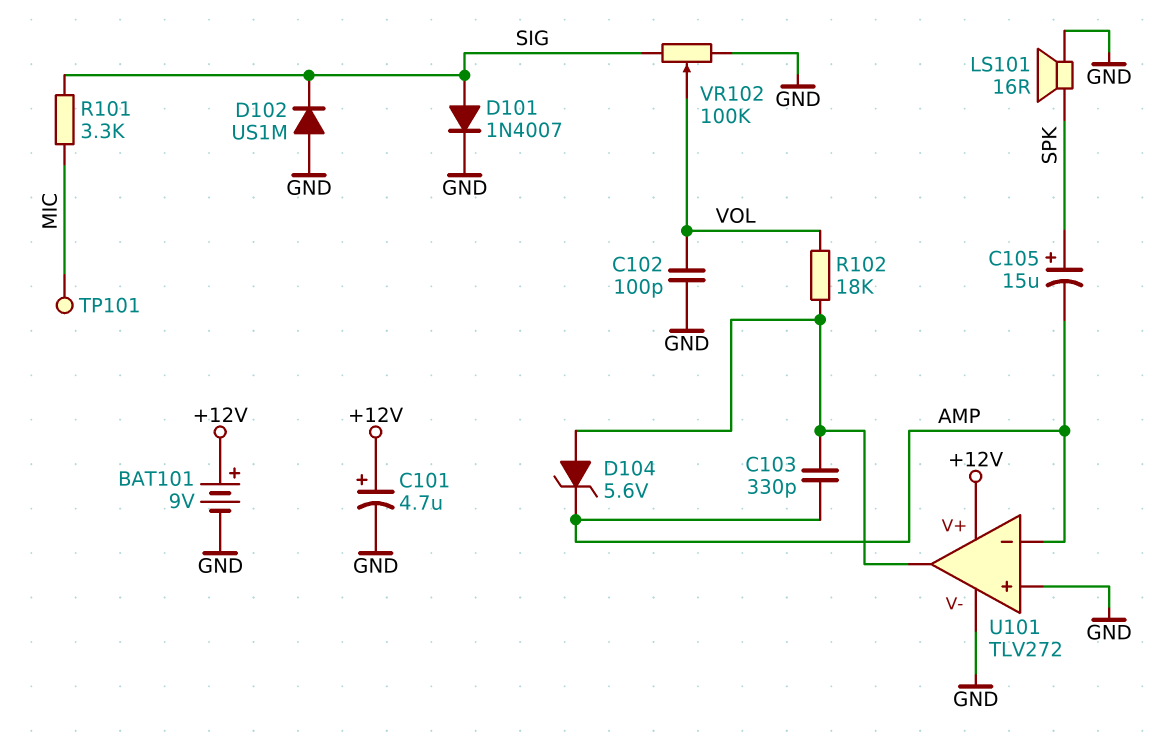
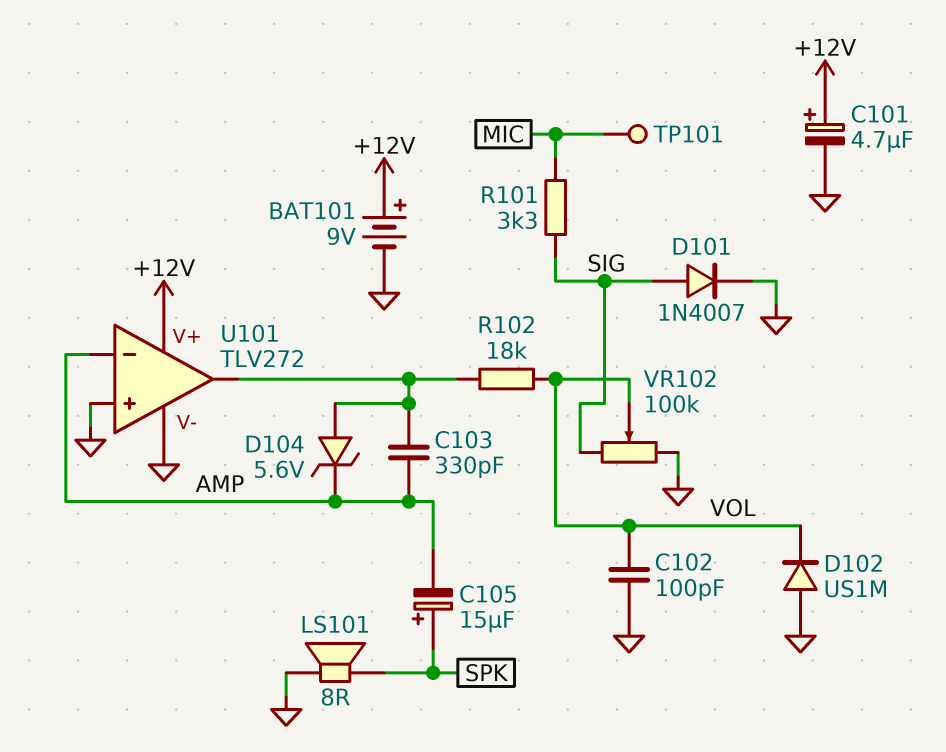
D102: diode US1M (A GND, K SIG) -> diode US1M (A GND, K VOL)
LS101: speaker 16R (GND, SPK) -> speaker 8R (GND, SPK)

